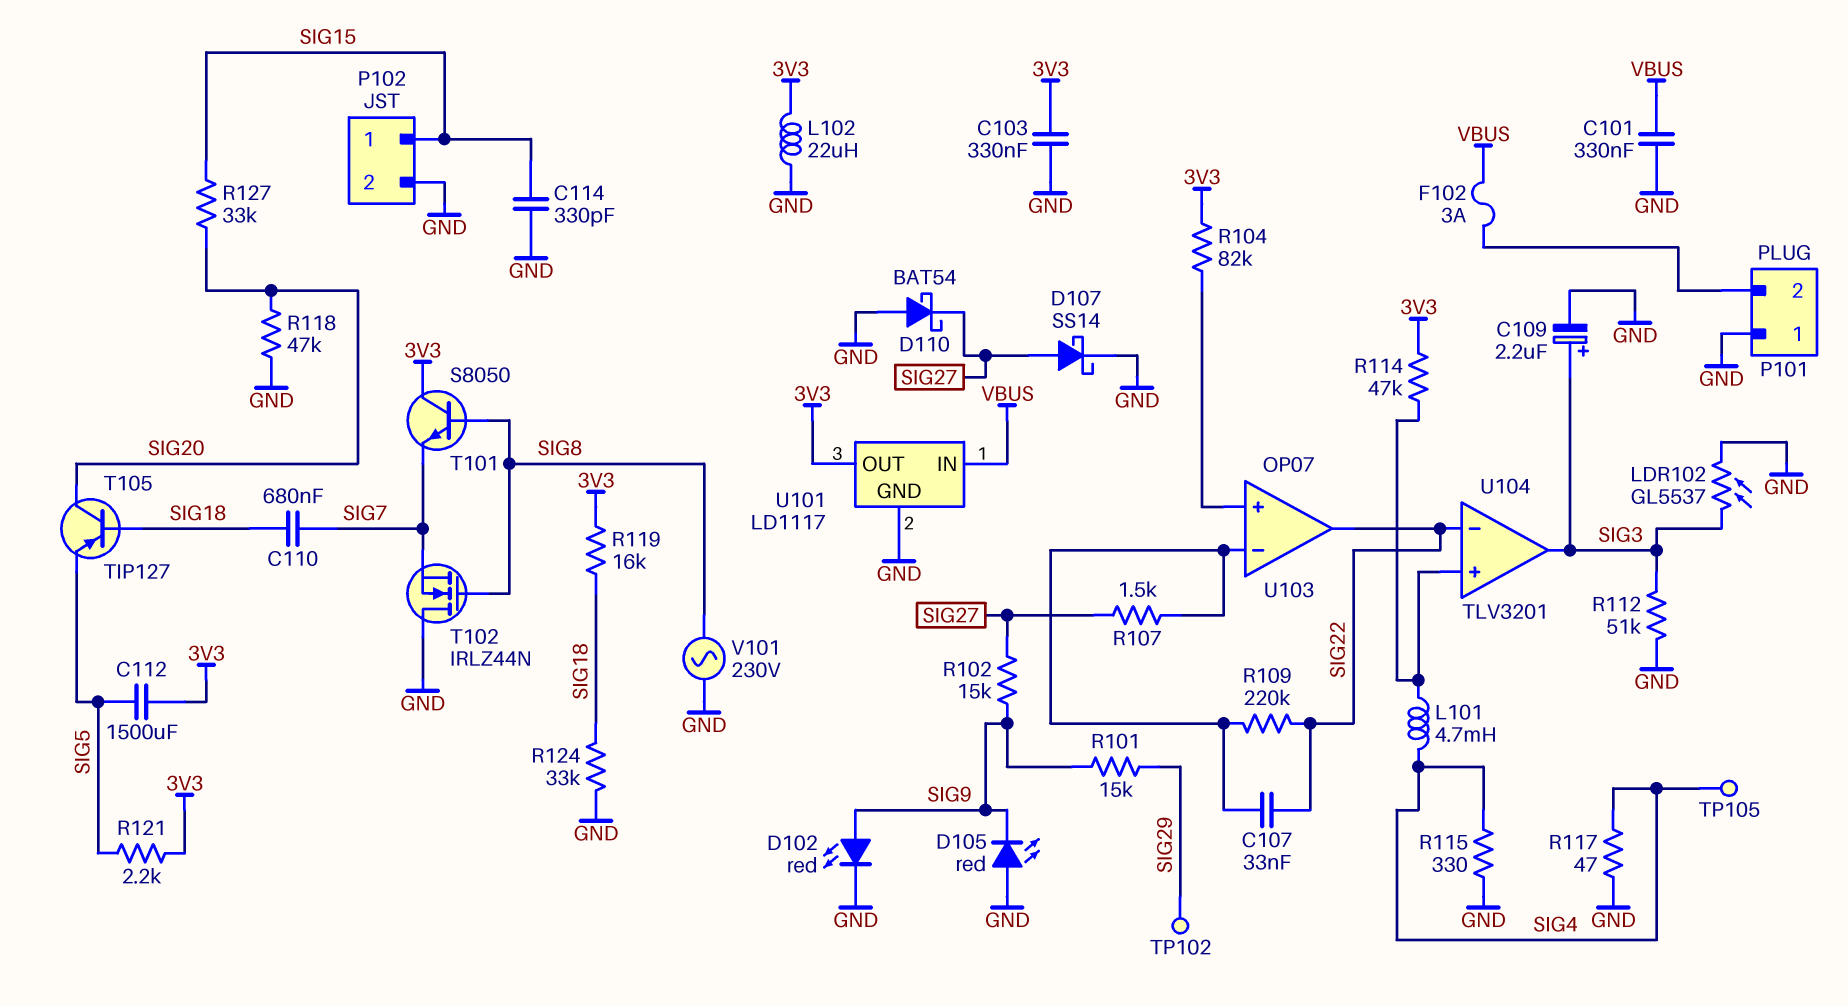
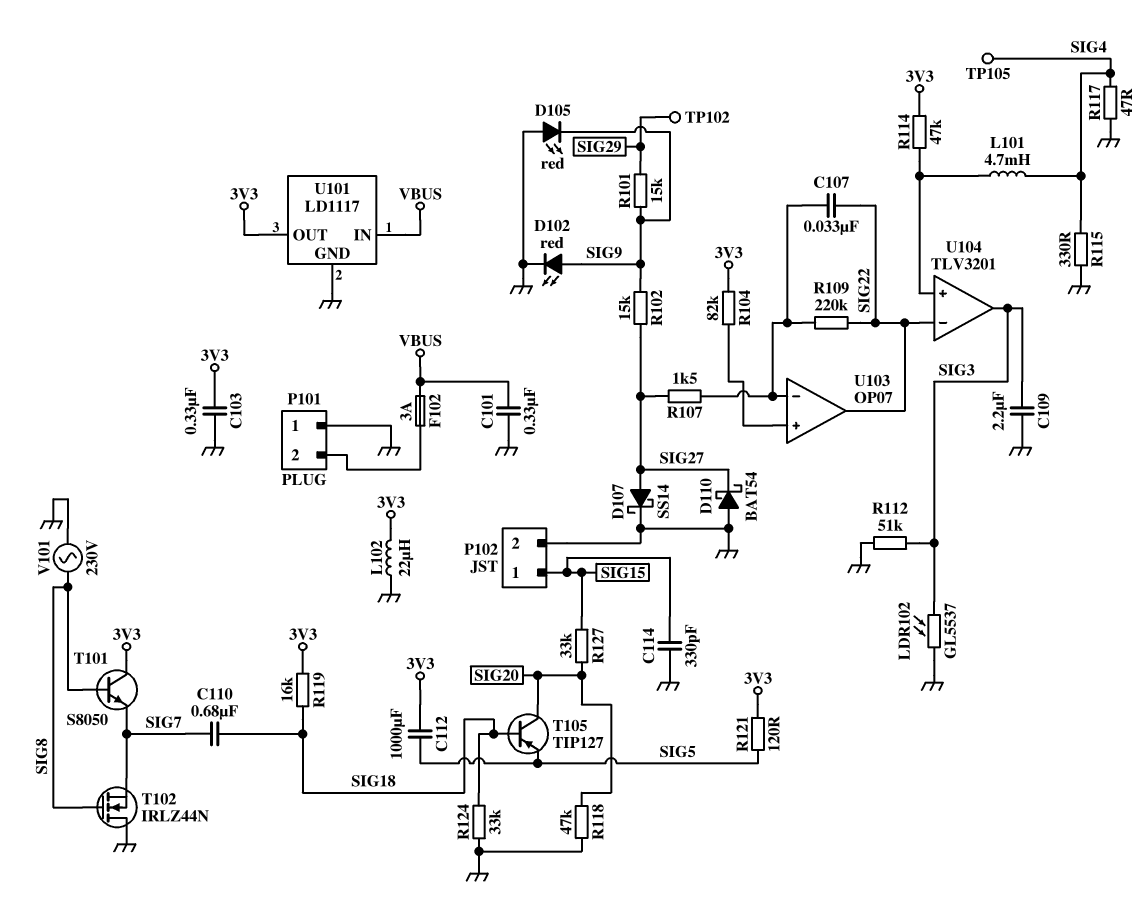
C109: 2.2uF (plus SIG3, minus GND) -> 2.2uF (GND, SIG3)
C112: 1500uF (3V3, SIG5) -> 1000uF (3V3, SIG5)
R121: 2.2k (3V3, SIG5) -> 120 (3V3, SIG5)

